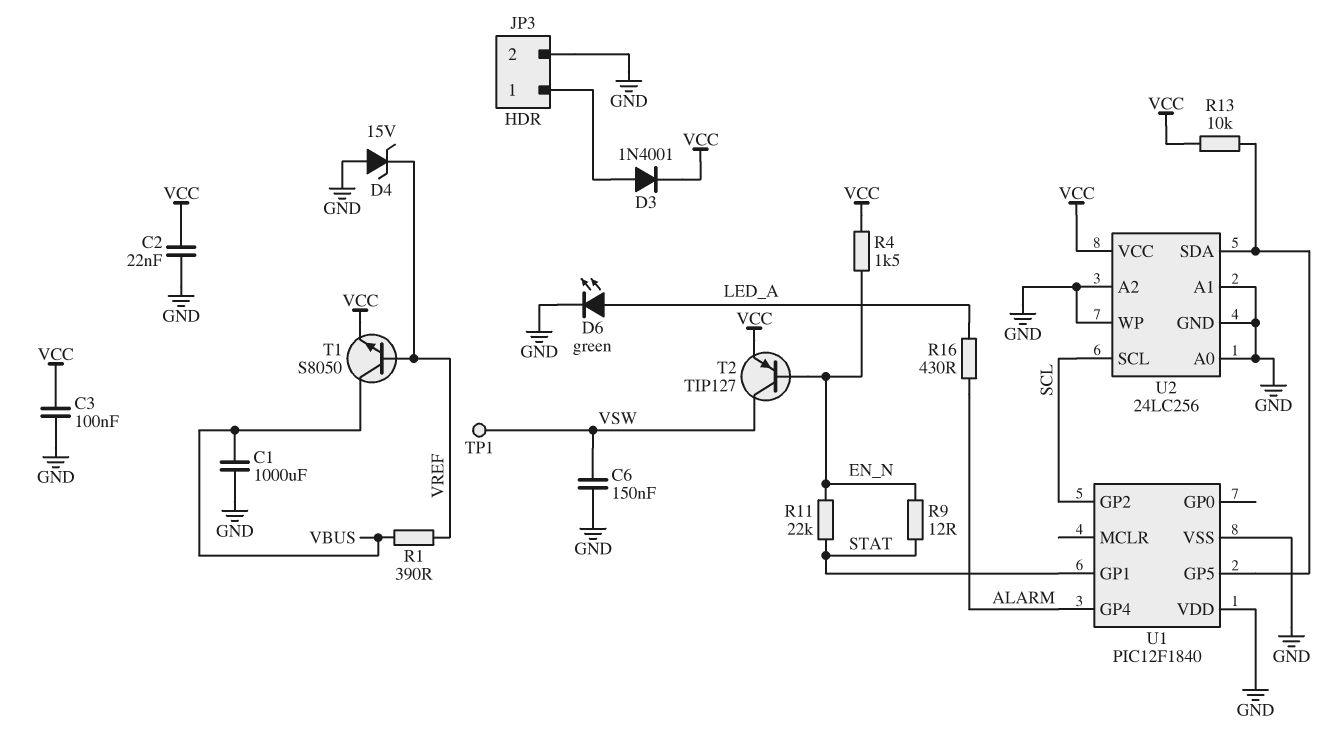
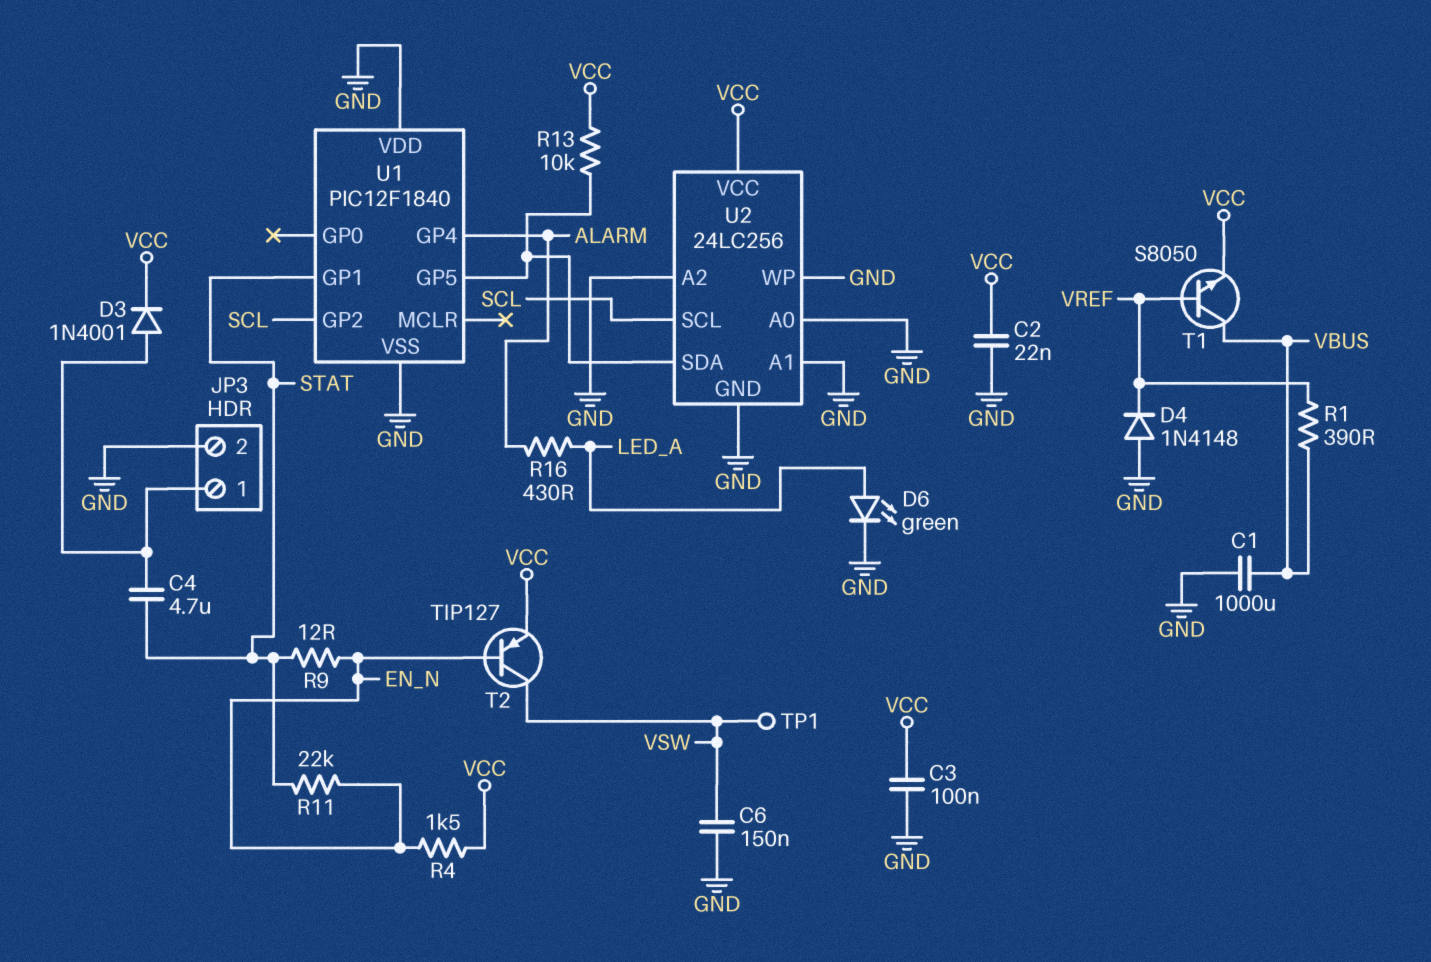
C4: none -> 4.7uF (JP3/1, STAT)
D4: zener 15V (A GND, K VREF) -> diode 1N4148 (A GND, K VREF)

